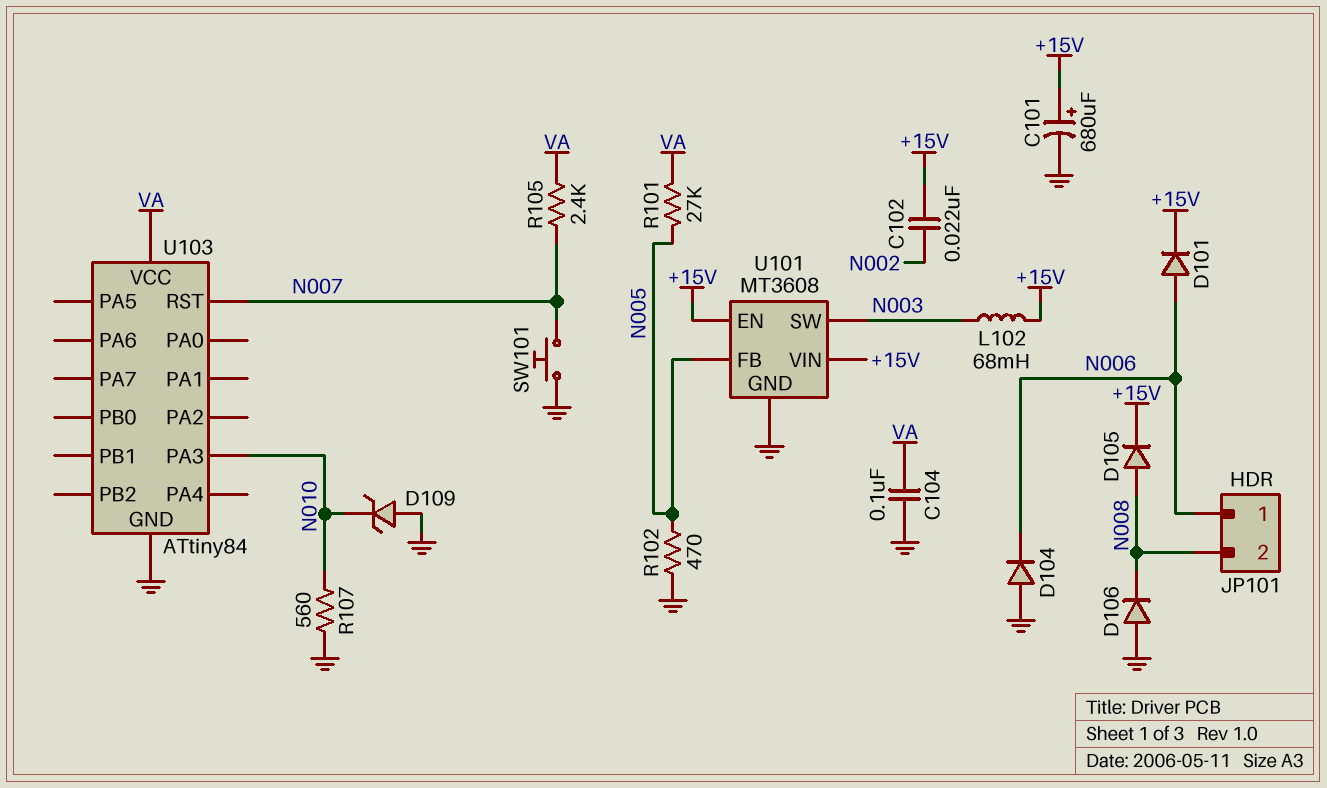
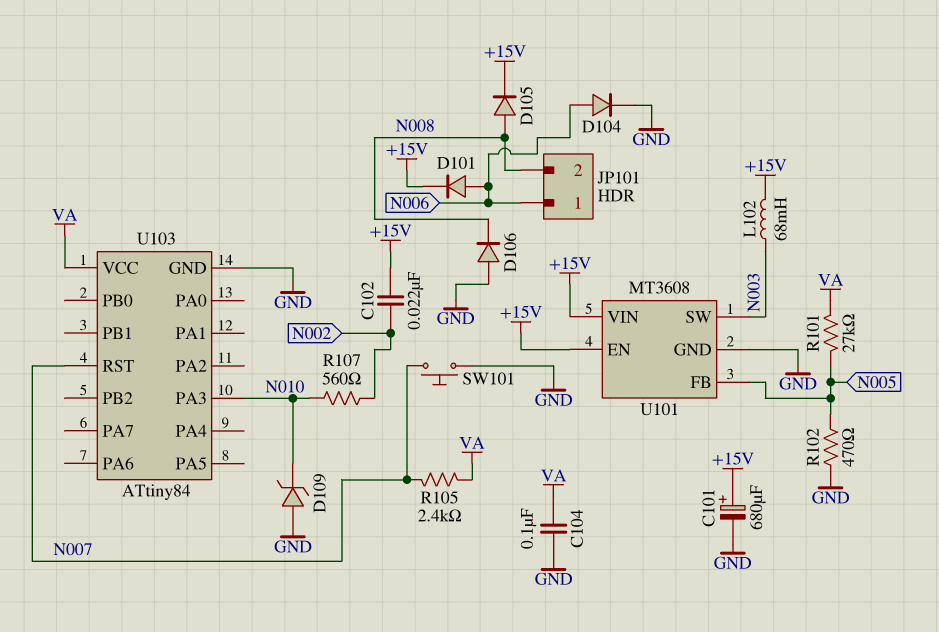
D104: diode (A GND, K N006) -> diode (A N006, K GND)
R107: 560 (GND, N010) -> 560 (N002, N010)

